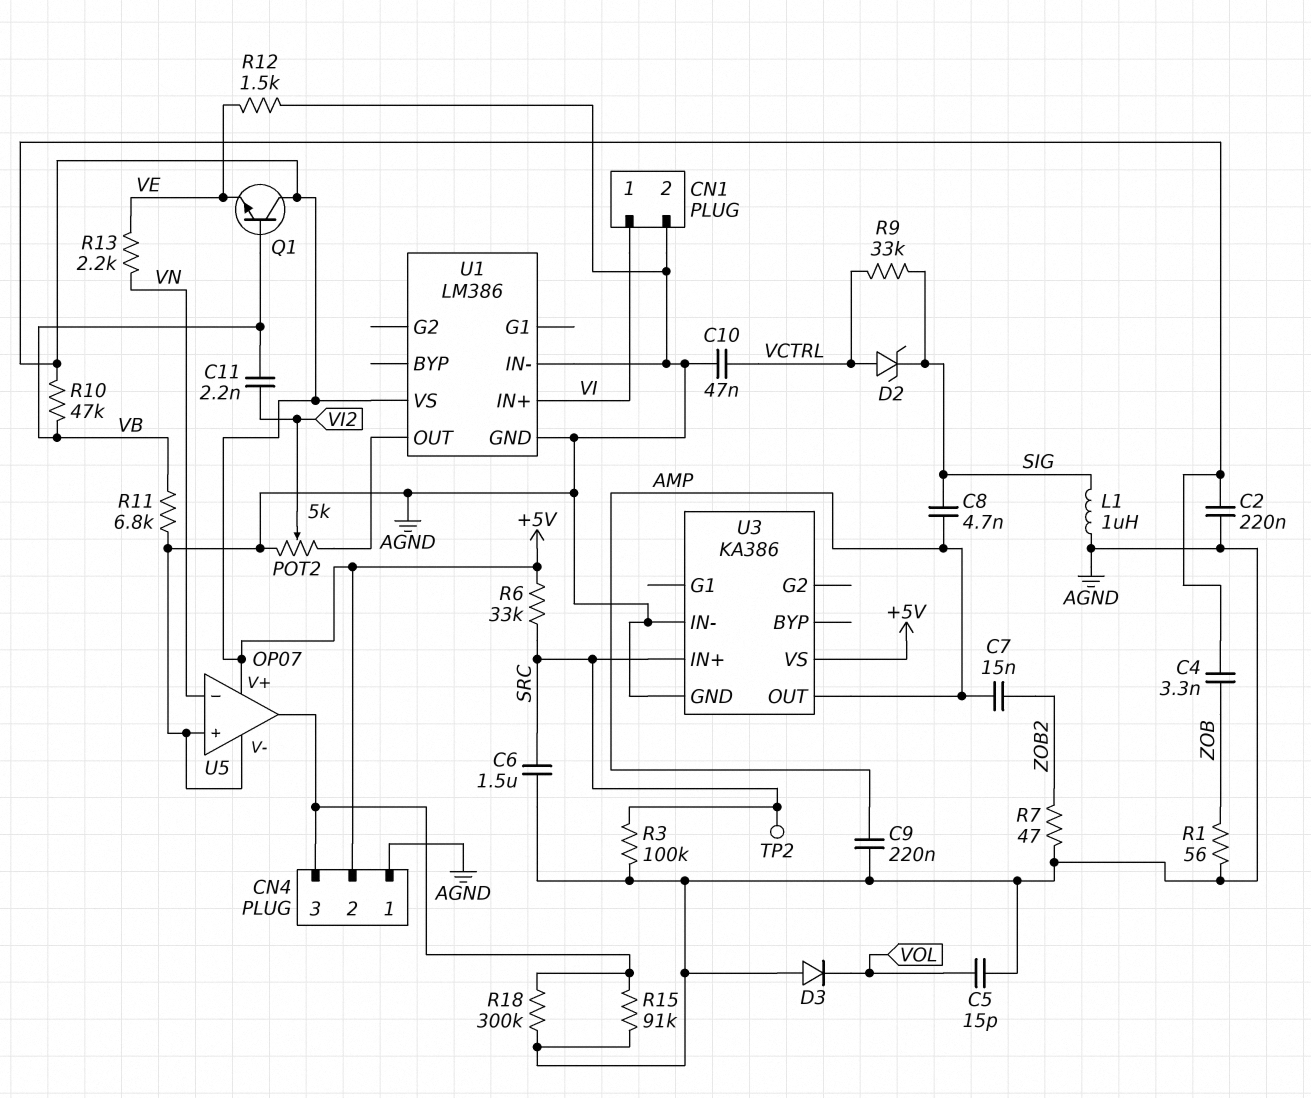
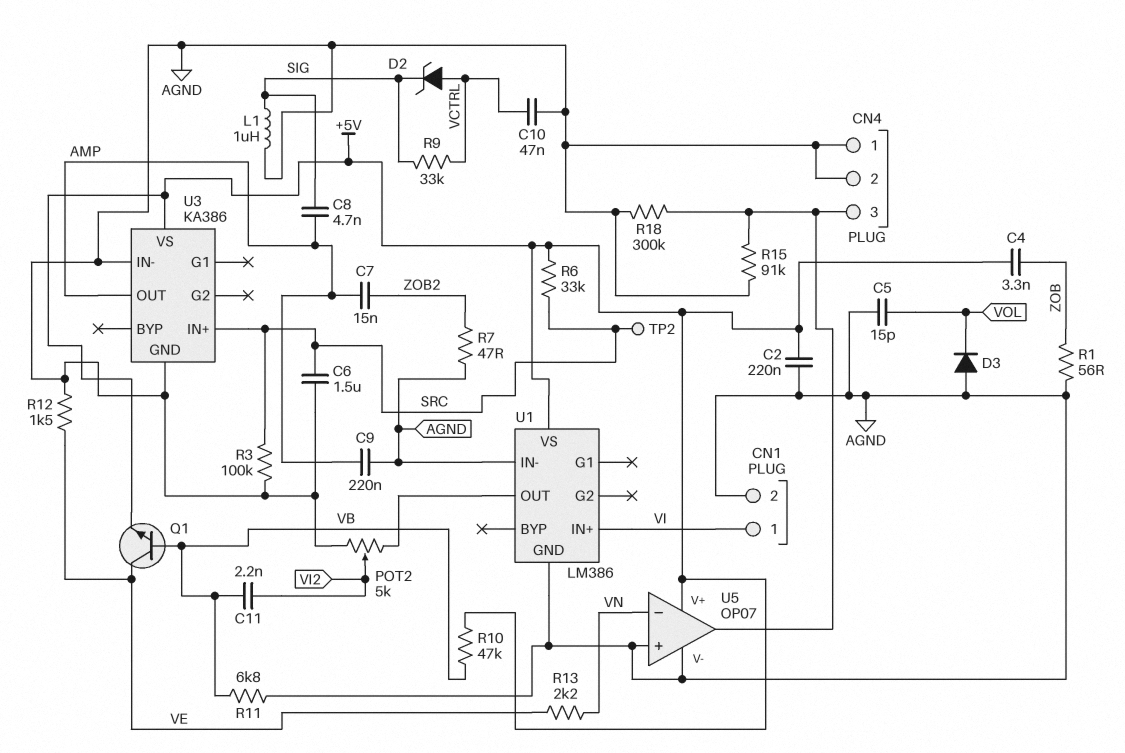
CN4 pin 2: +5V -> AGND
Q1: NPN (B VB, C +5V, E VE) -> NPN (B VB, C VE, E +5V)

